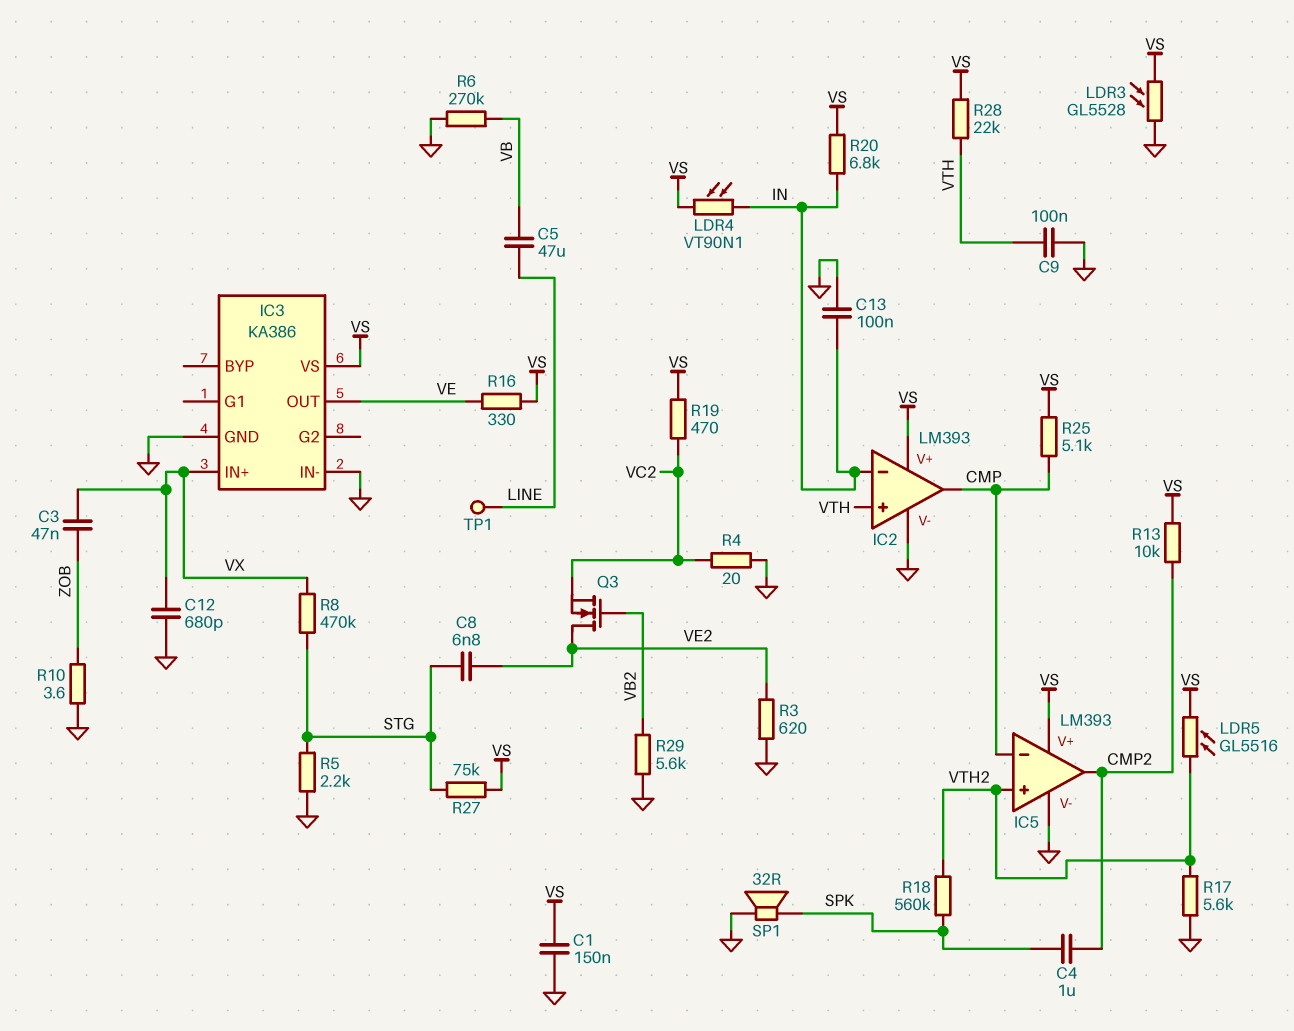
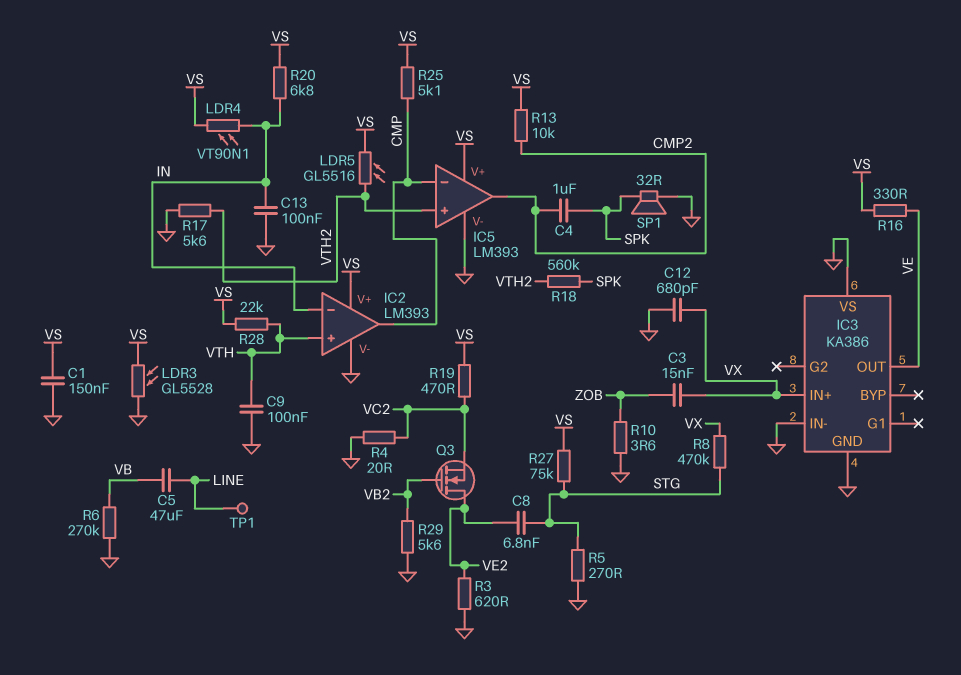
C3: 47nF (VX, ZOB) -> 15nF (VX, ZOB)
IC3 pin VS: VS -> GND
R5: 2.2k (GND, STG) -> 270 (GND, STG)

